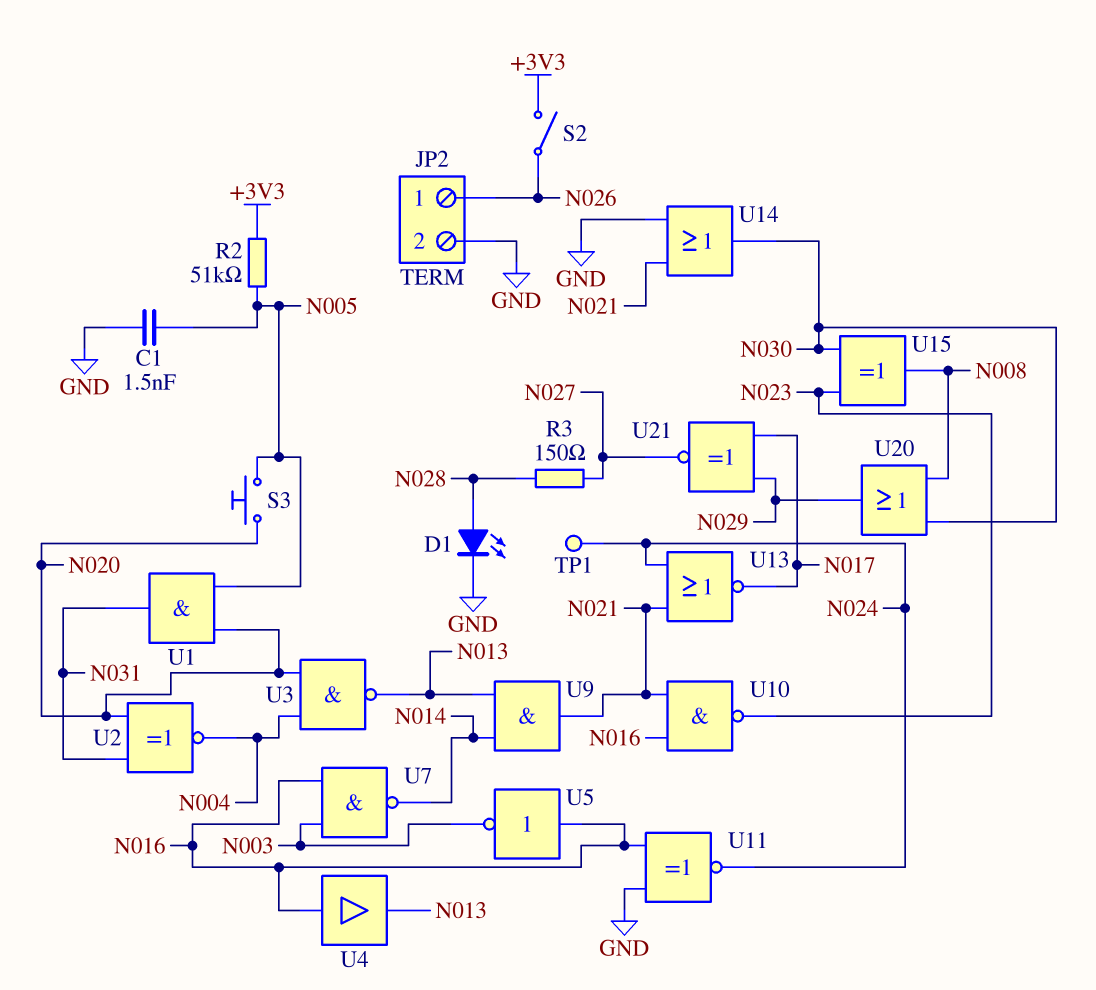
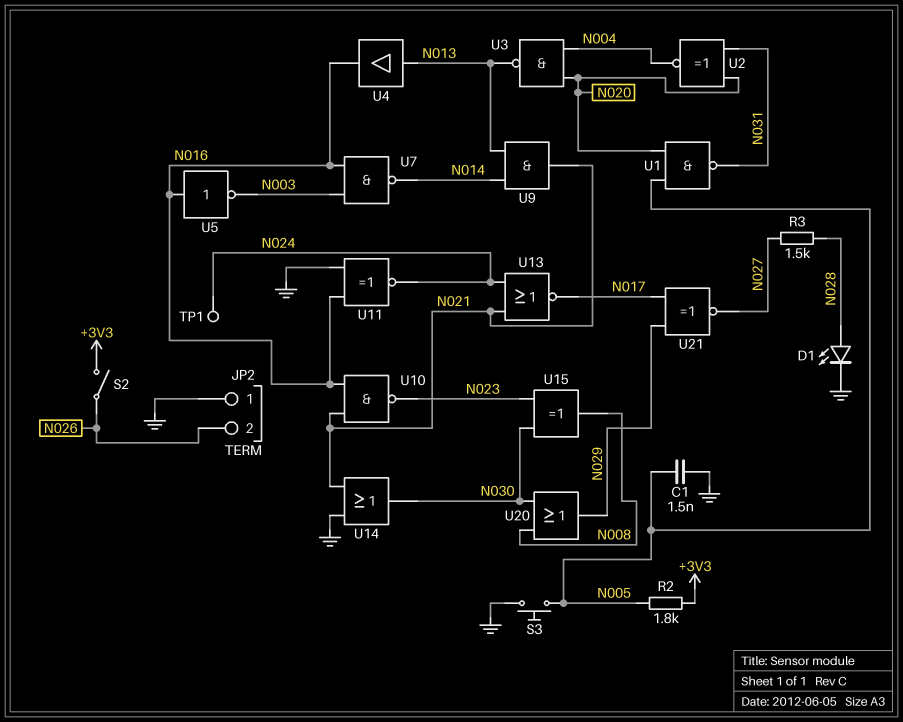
JP2 pin 1: N026 -> GND
JP2 pin 2: GND -> N026
R2: 51k (+3V3, N005) -> 1.8k (+3V3, N005)
R3: 150 (N027, N028) -> 1.5k (N027, N028)
S3: button (N005, N020) -> button (GND, N005)
U1: AND (in N005, in N020, out N031) -> NAND (in N005, in N020, out N031)
U4: buffer (in N016, out N013) -> buffer (in N013, out N016)

